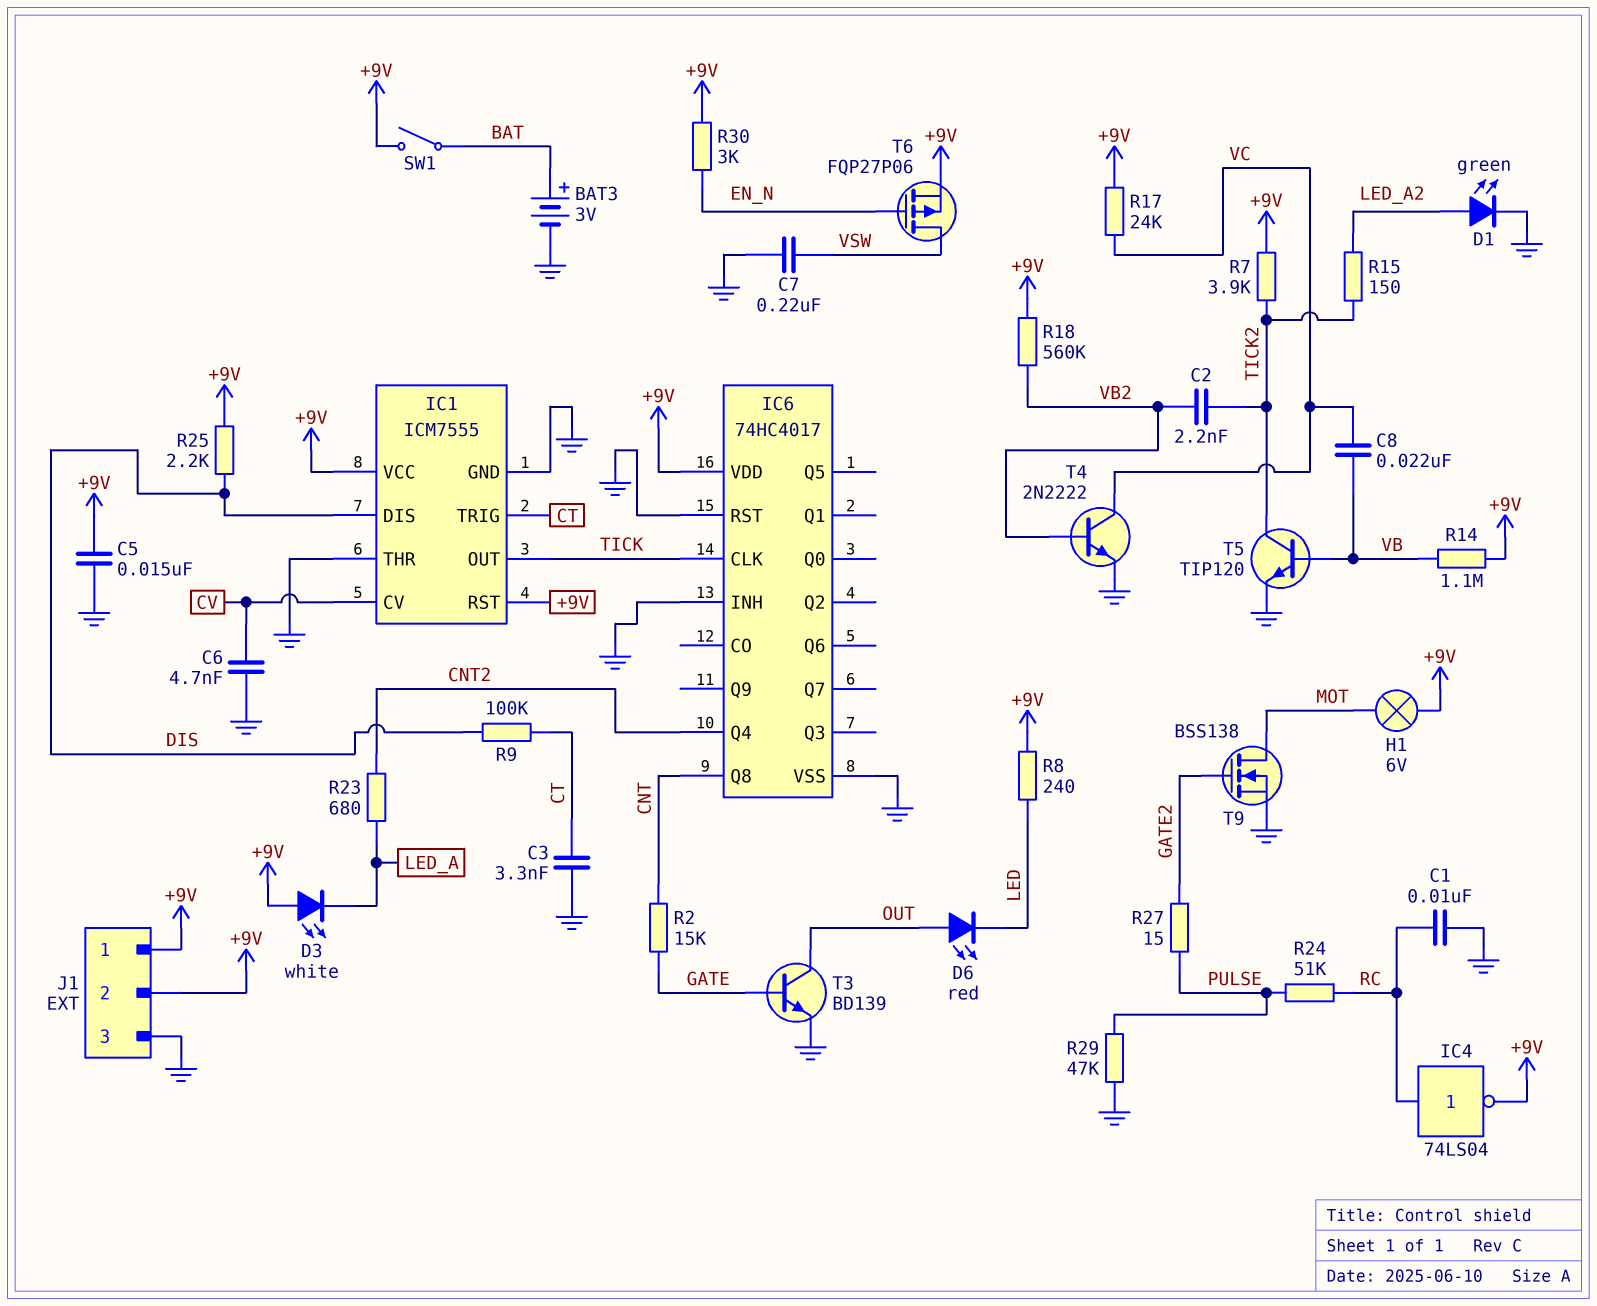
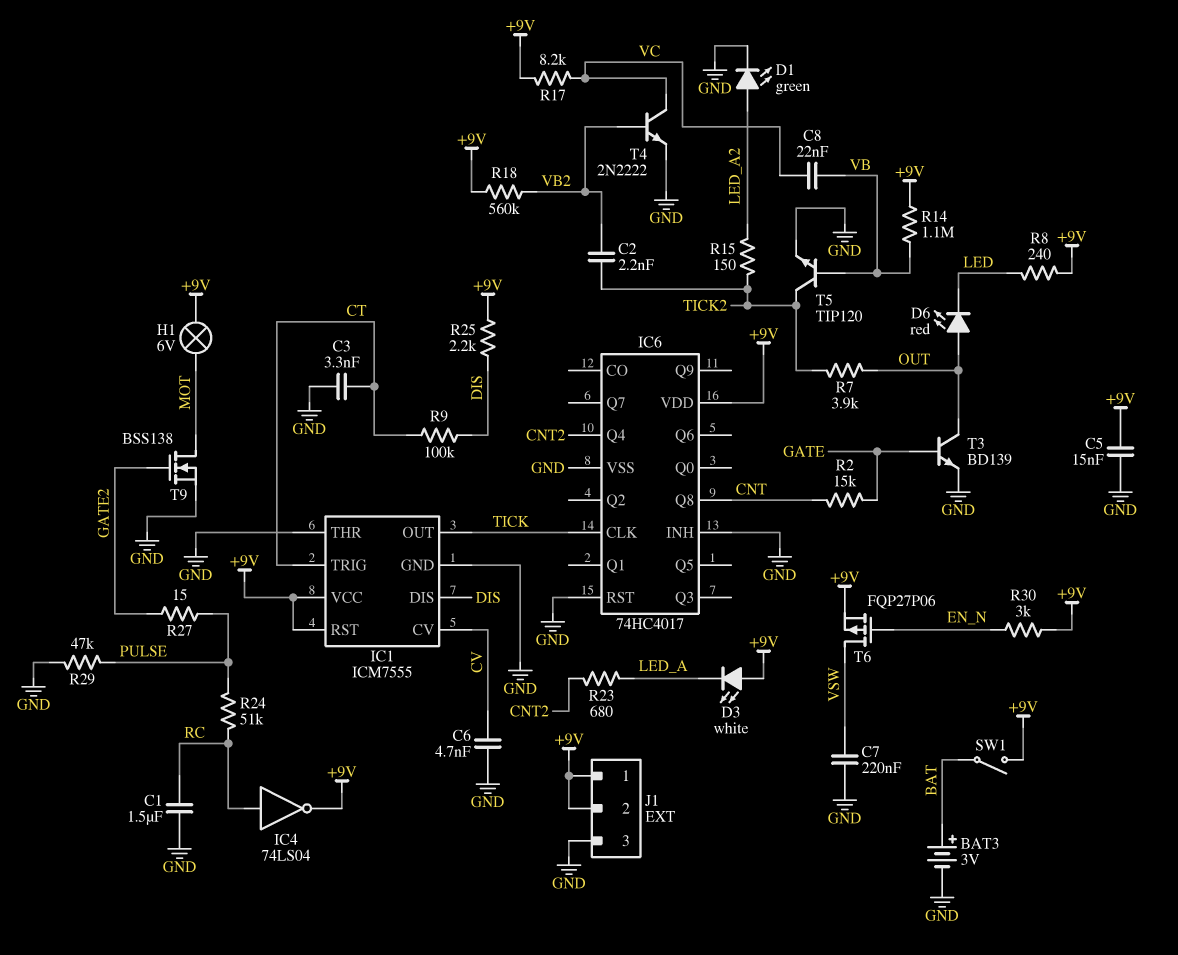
C1: 10nF (GND, RC) -> 1.5uF (GND, RC)
R7: 3.9k (+9V, TICK2) -> 3.9k (OUT, TICK2)
R17: 24k (+9V, VC) -> 8.2k (+9V, VC)

